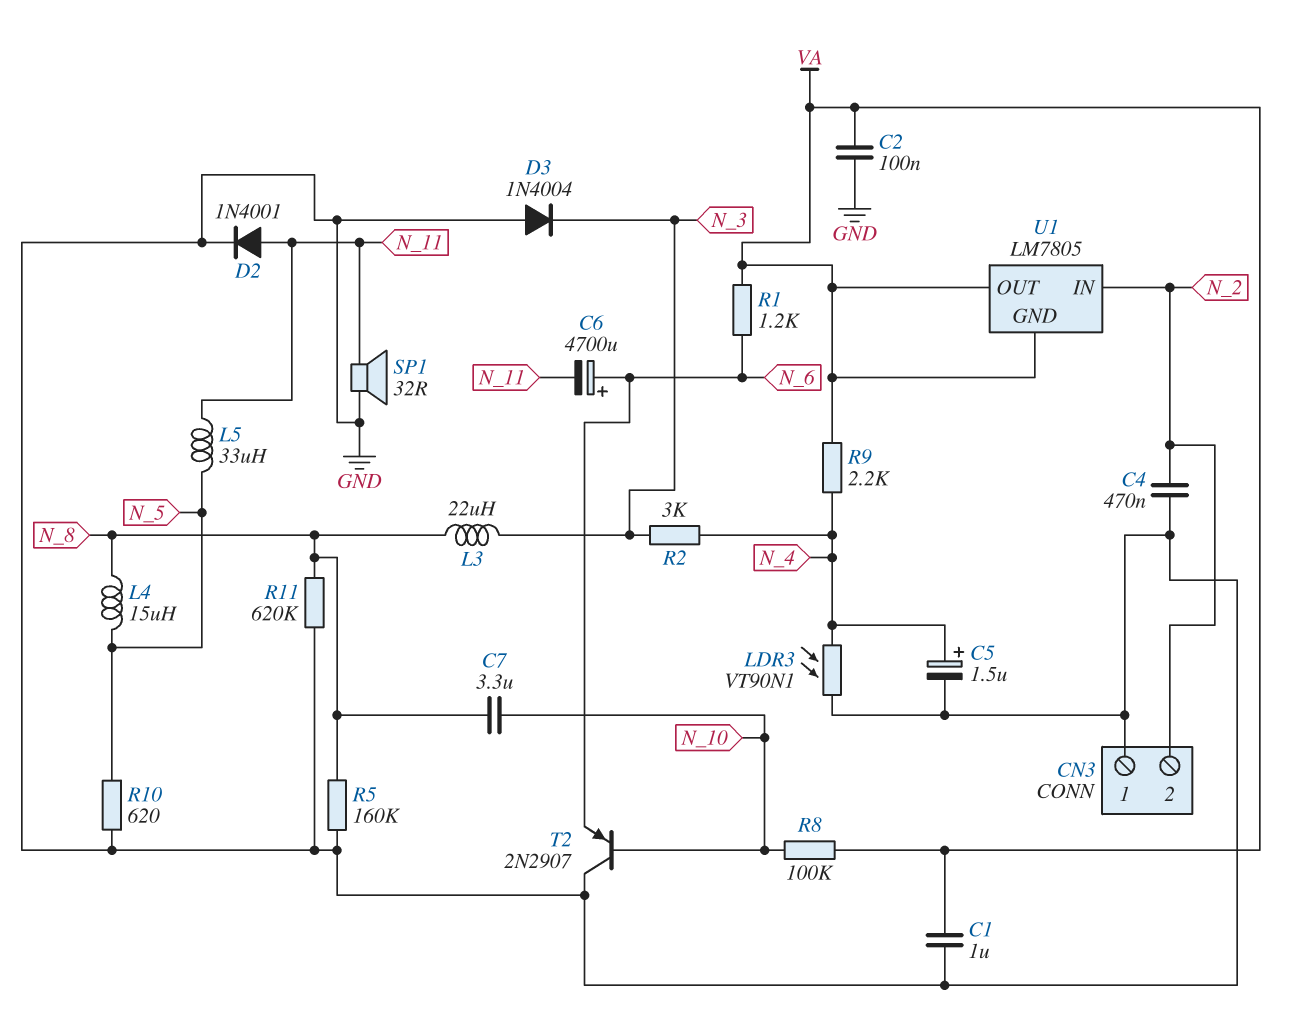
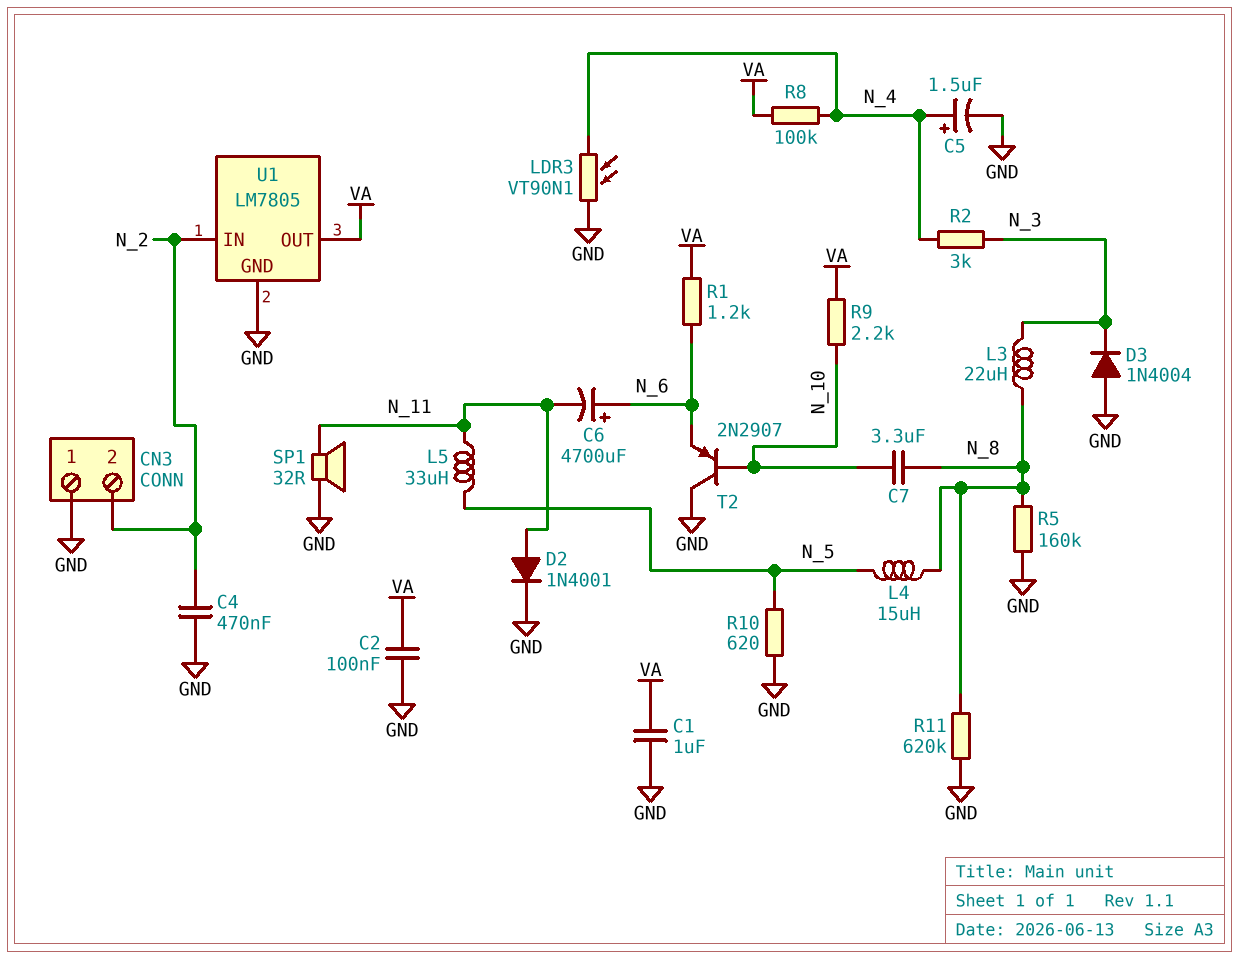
R8: 100k (N_10, VA) -> 100k (N_4, VA)
R9: 2.2k (N_4, VA) -> 2.2k (N_10, VA)
U1 pin GND: VA -> GND

